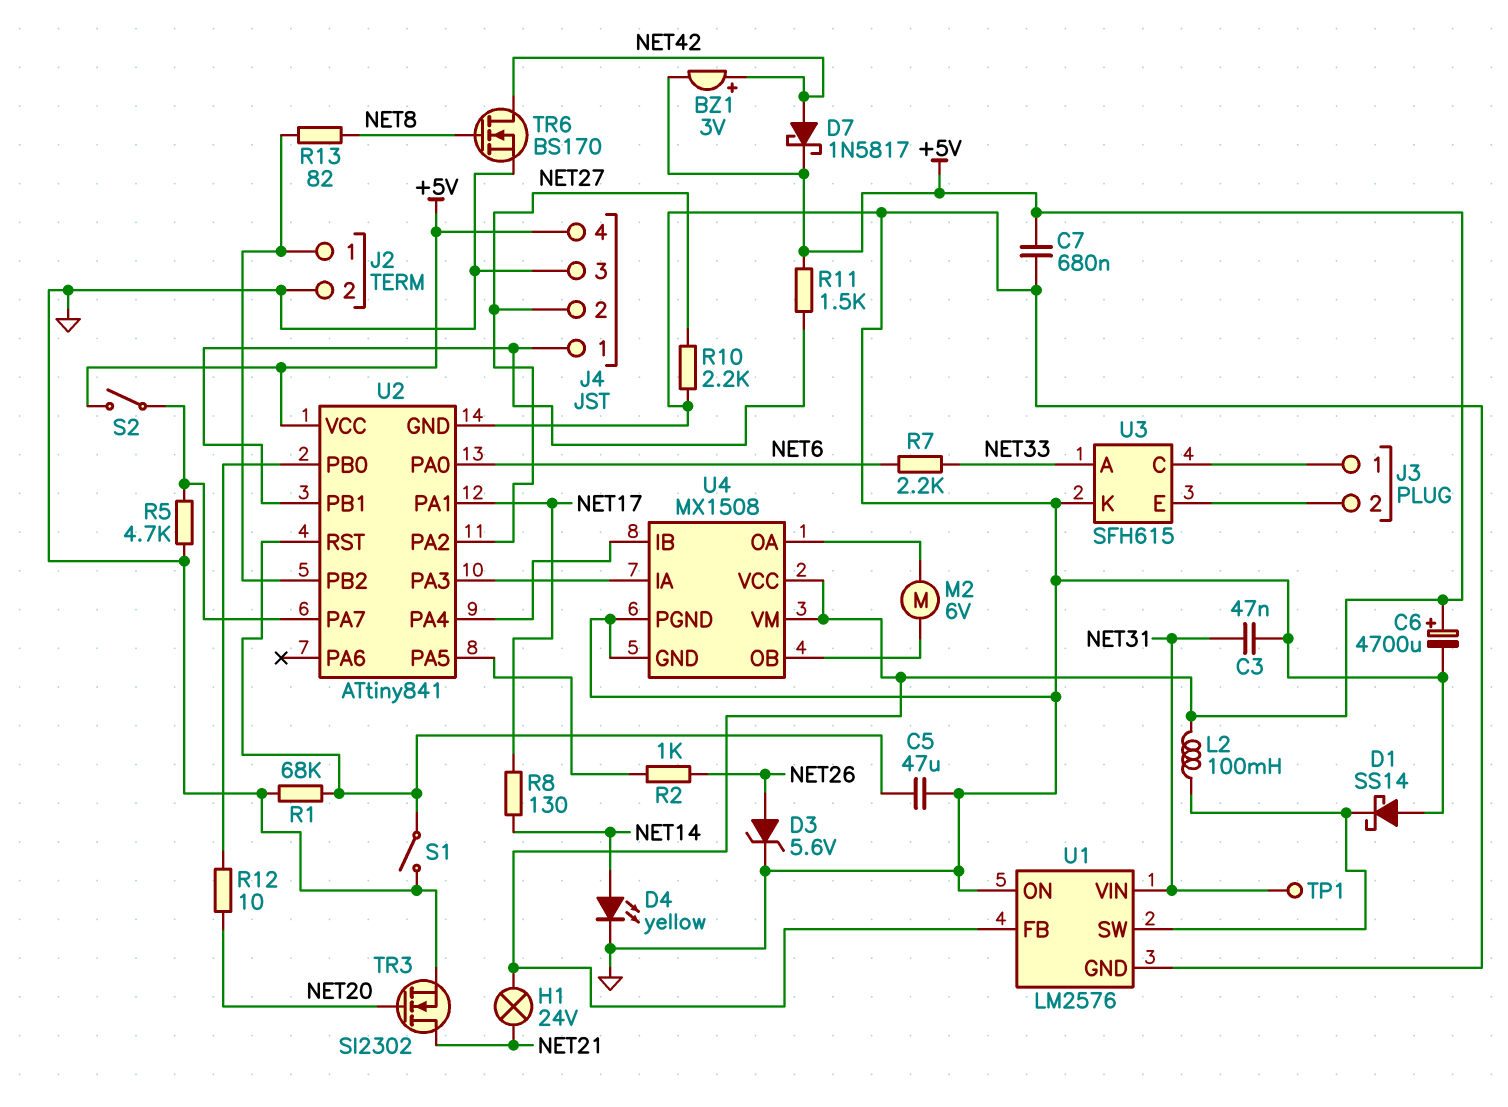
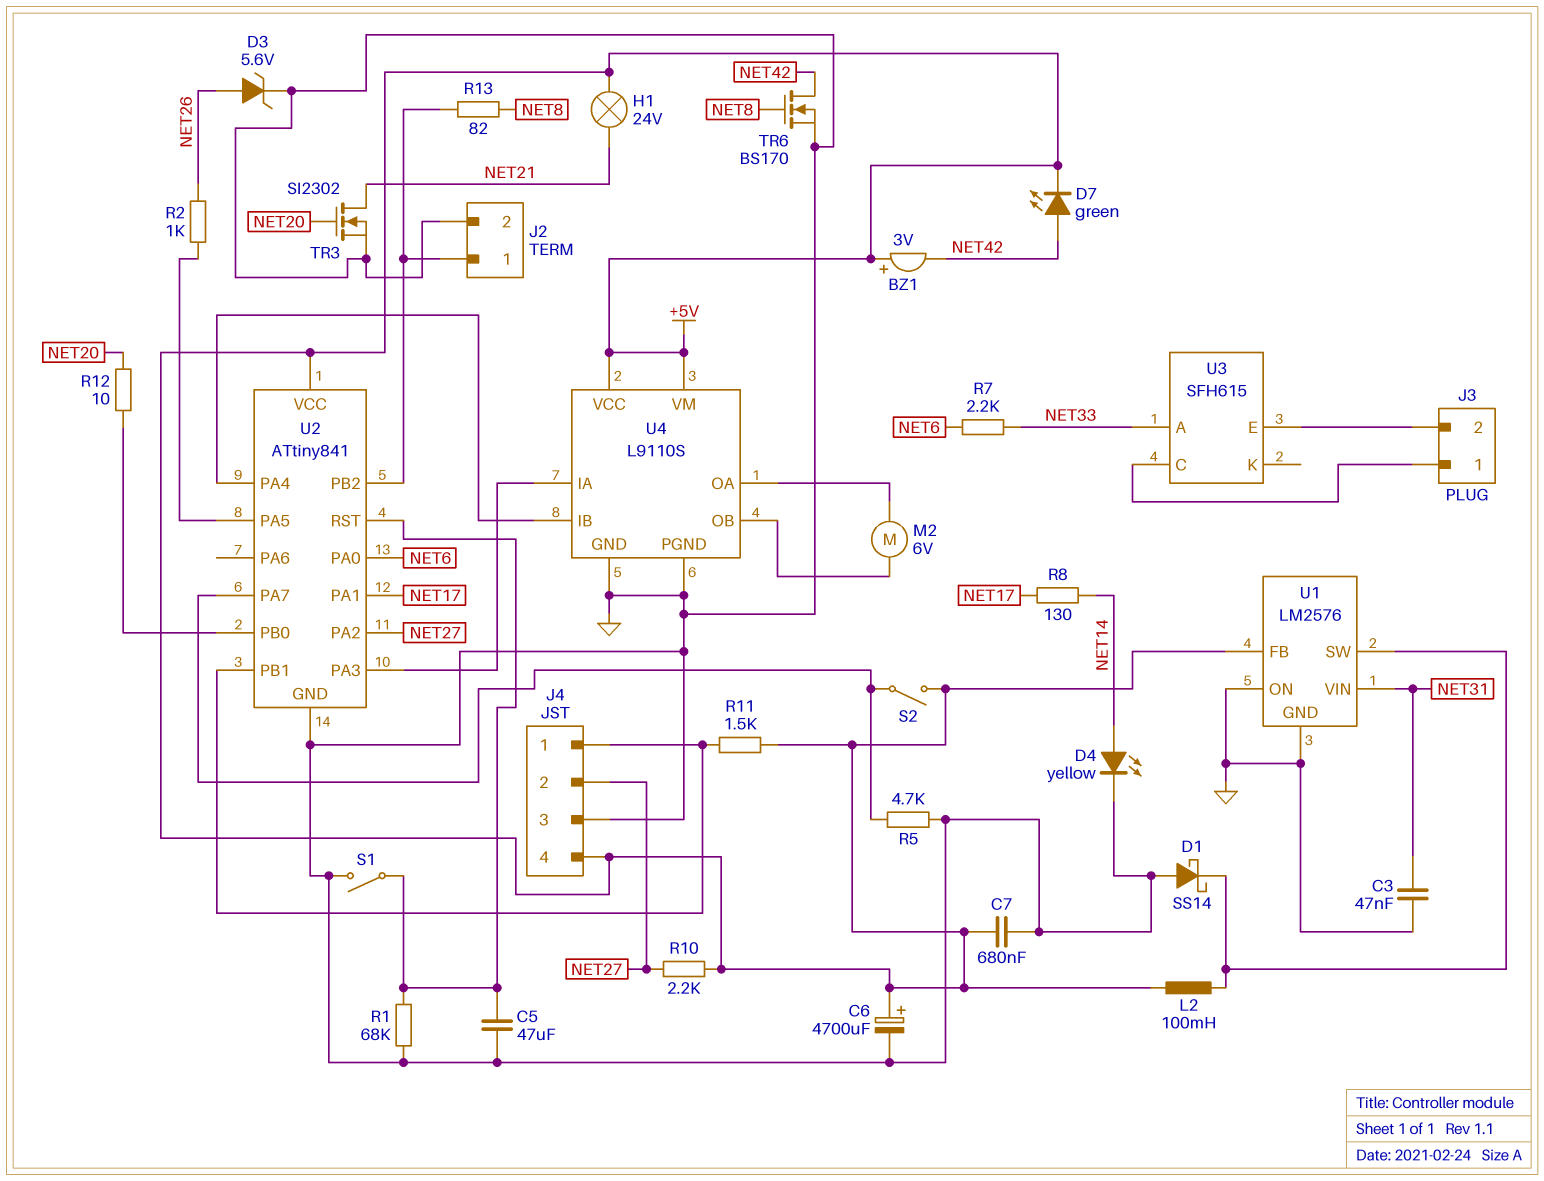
BZ1: buzzer 3V (plus NET42, minus +5V) -> buzzer 3V (plus +5V, minus NET42)
D7: schottky 1N5817 (A NET42, K +5V) -> LED green (A NET42, K +5V)
R10: 2.2k (GND, NET27) -> 2.2k (+5V, NET27)
TP1: test point (NET31) -> none
U3 pin K: GND -> none
U4: MX1508 -> L9110S

